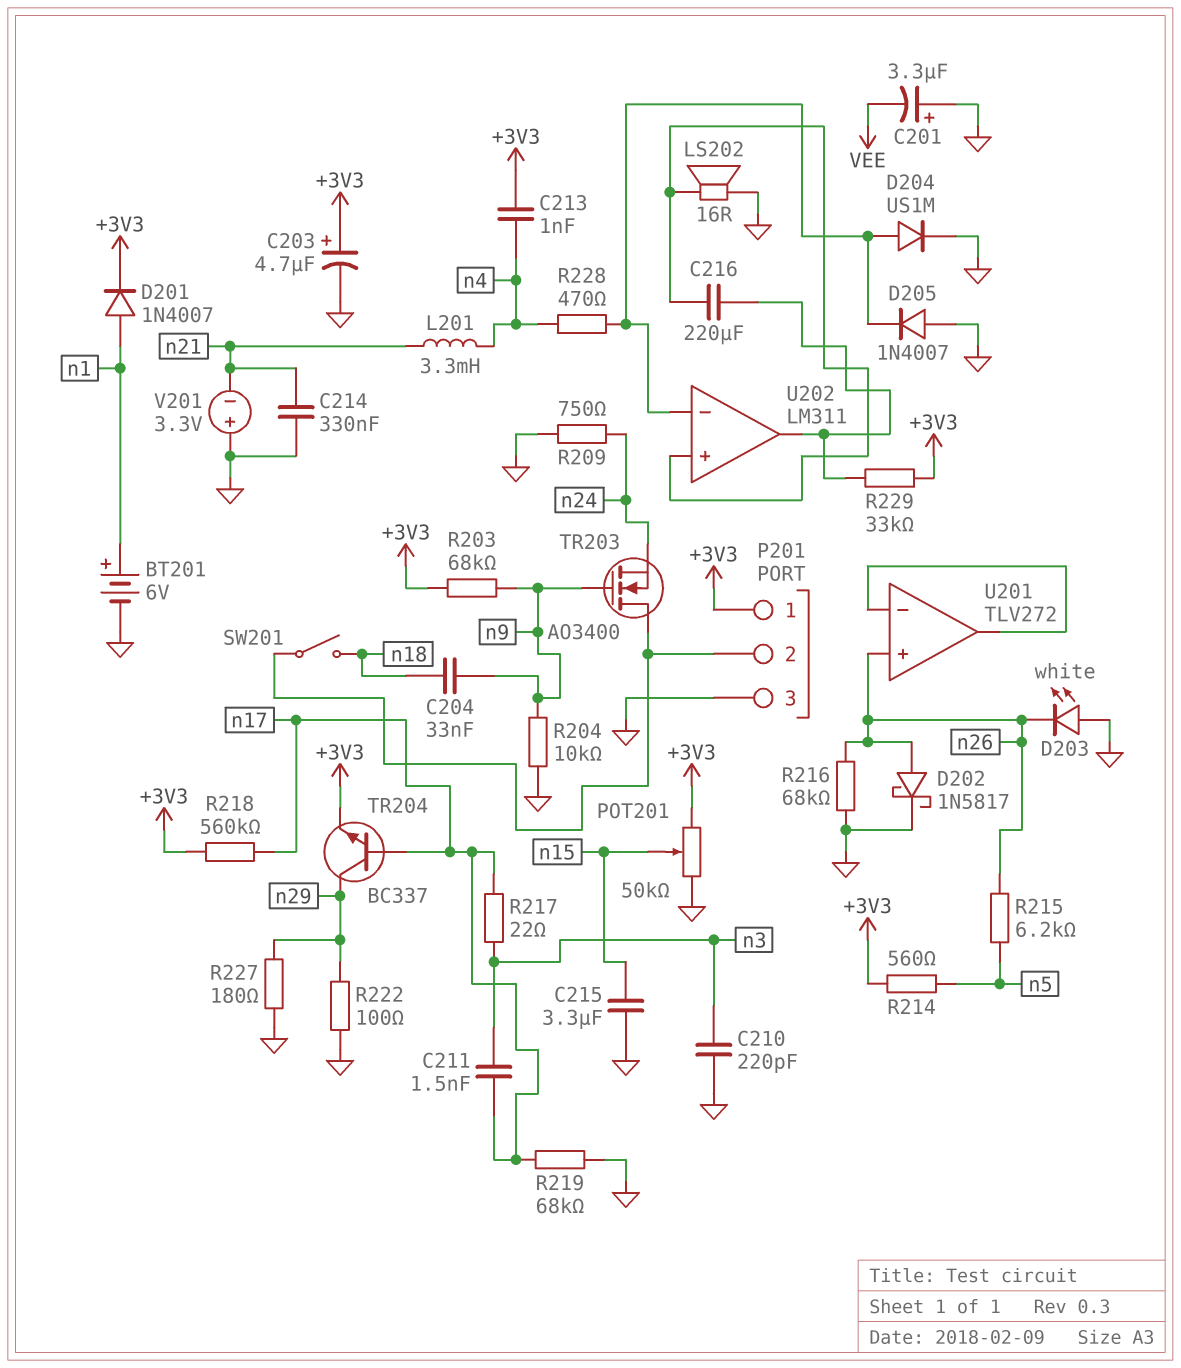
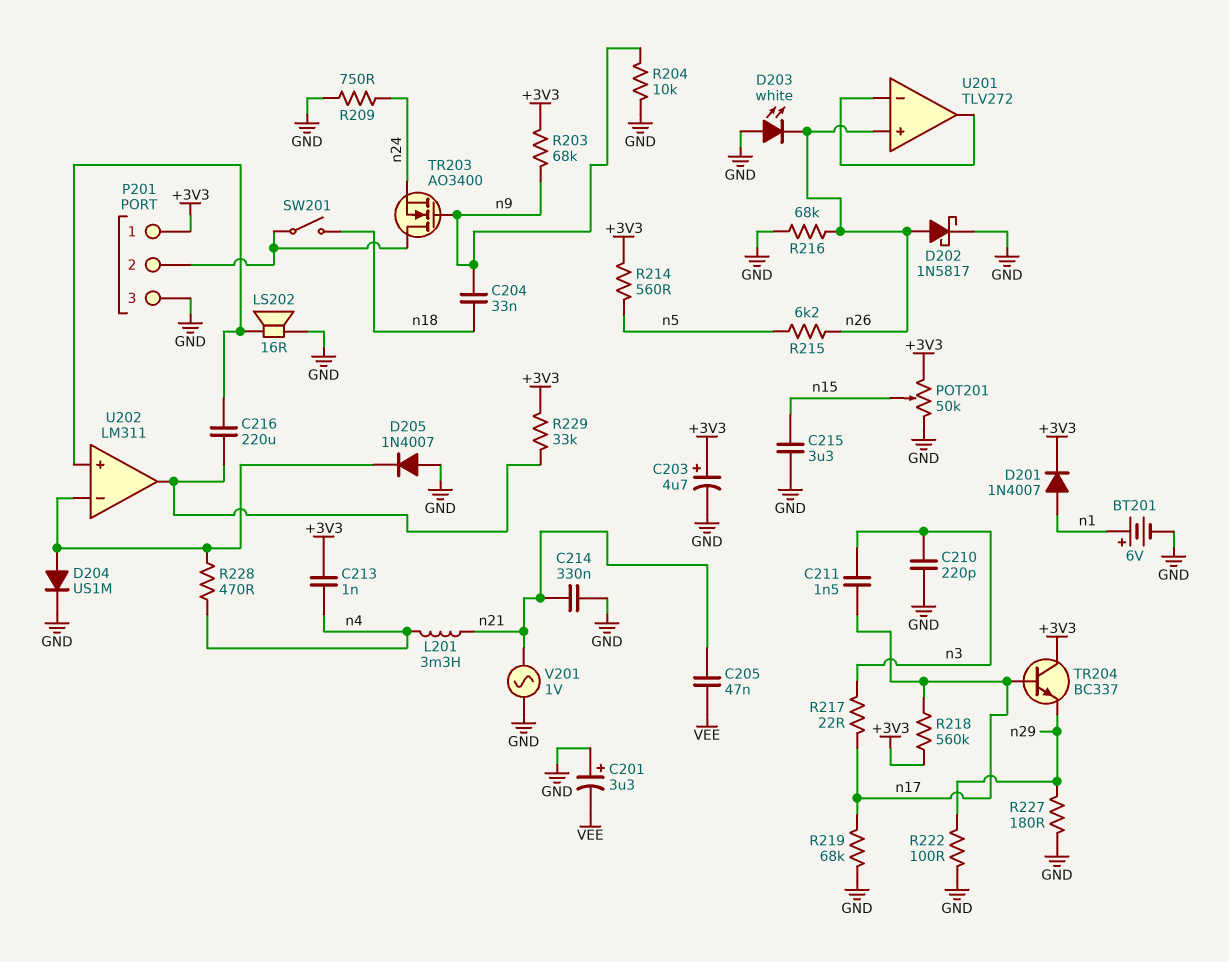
C205: none -> 47nF (VEE, n21)
TR204: NPN BC337 (B n17, C n29, E +3V3) -> NPN BC337 (B n17, C +3V3, E n29)
V201: 3.3V (plus GND, minus n21) -> AC 1V (GND, n21)

